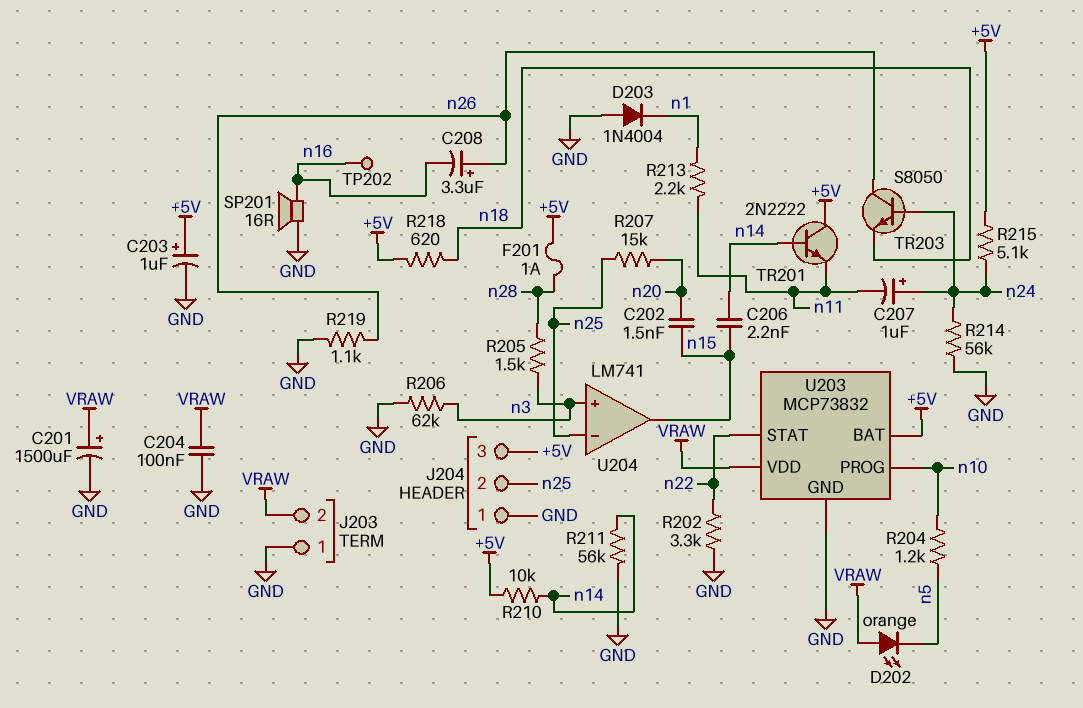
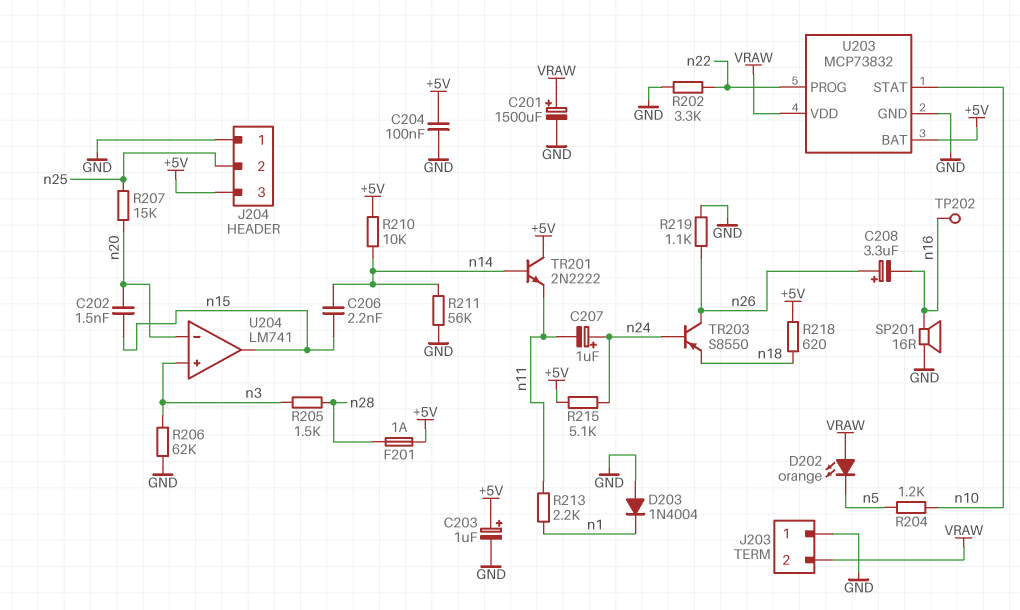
C204: 100nF (GND, VRAW) -> 100nF (+5V, GND)
R214: 56k (GND, n24) -> none
TR203: NPN S8050 (B n24, C n26, E n18) -> PNP S8550 (B n24, C n26, E n18)
U203 pin PROG: n10 -> n22
U203 pin STAT: n22 -> n10
U204 pin in-: n25 -> n20

